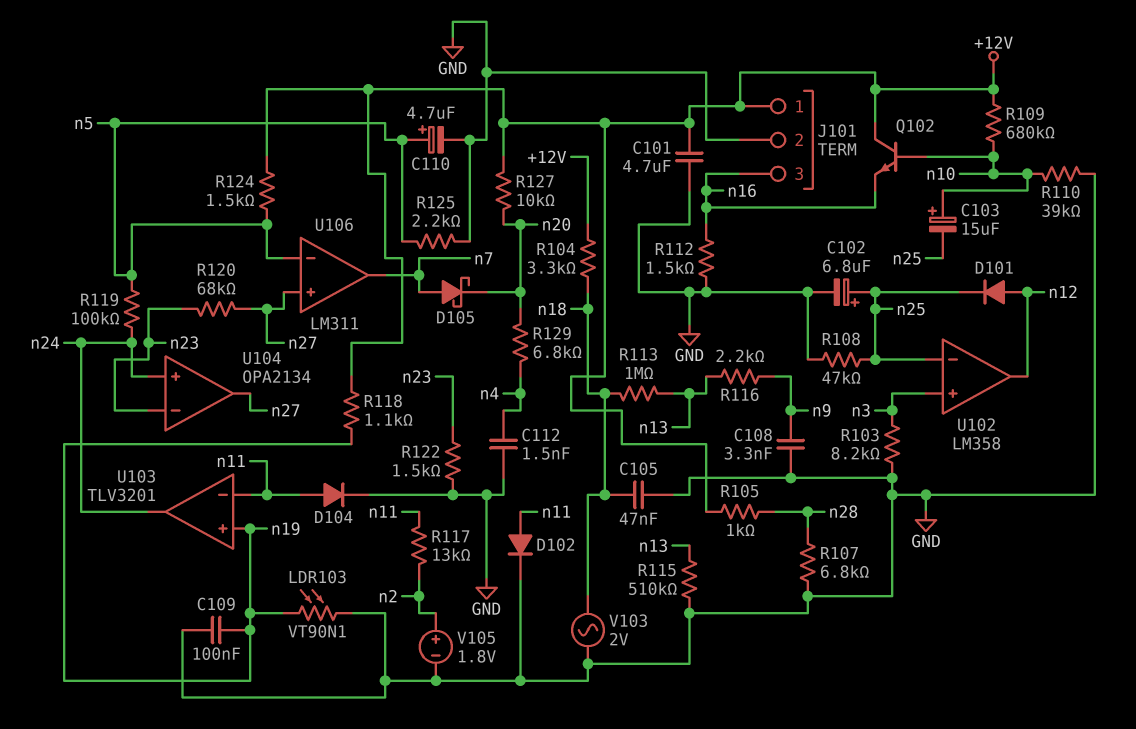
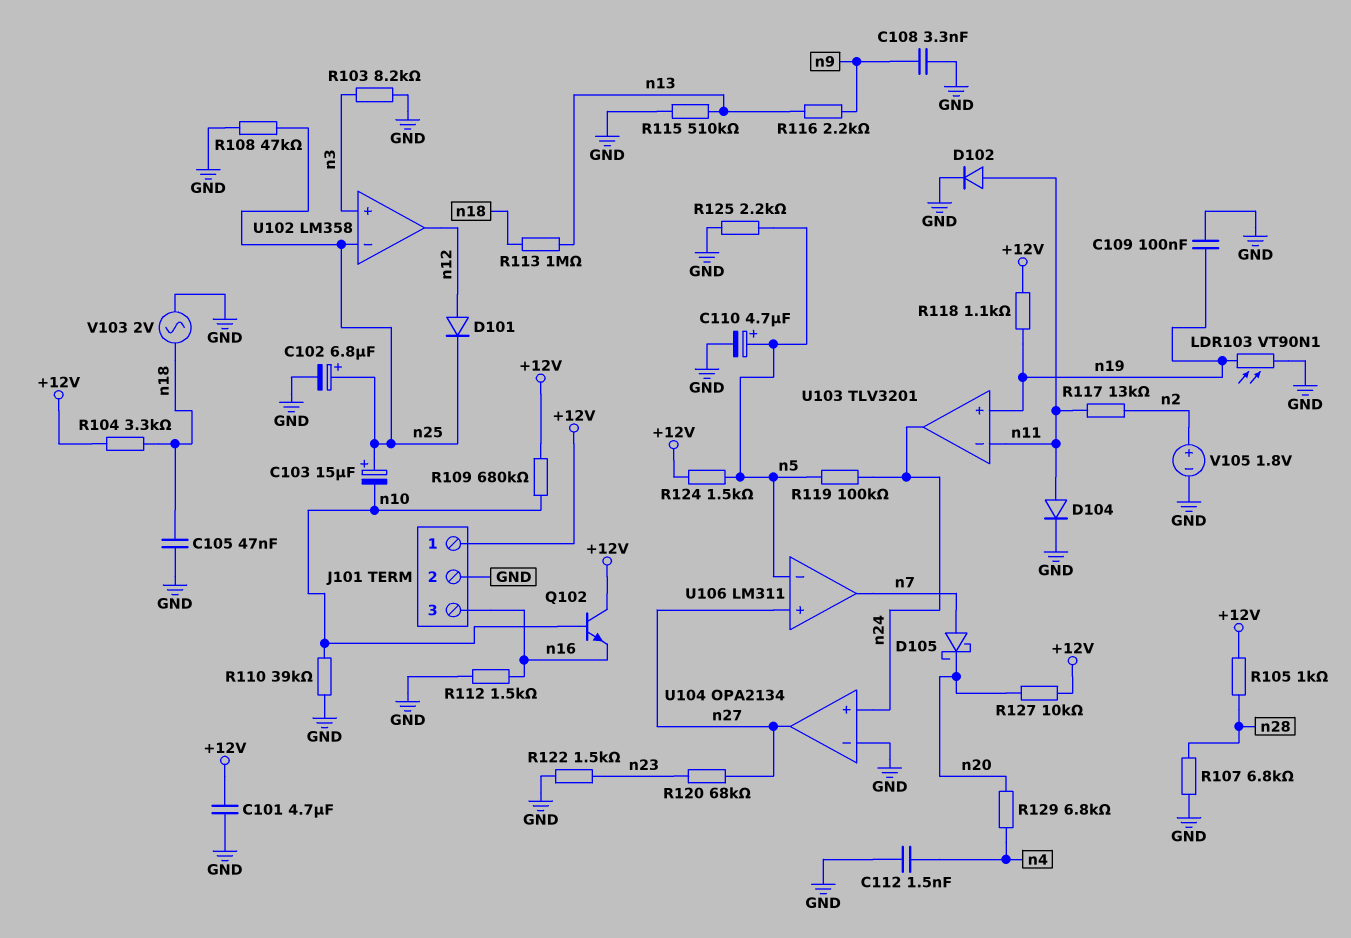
C103: 15uF (plus n10, minus n25) -> 15uF (plus n25, minus n10)
U104 pin in-: n23 -> GND

